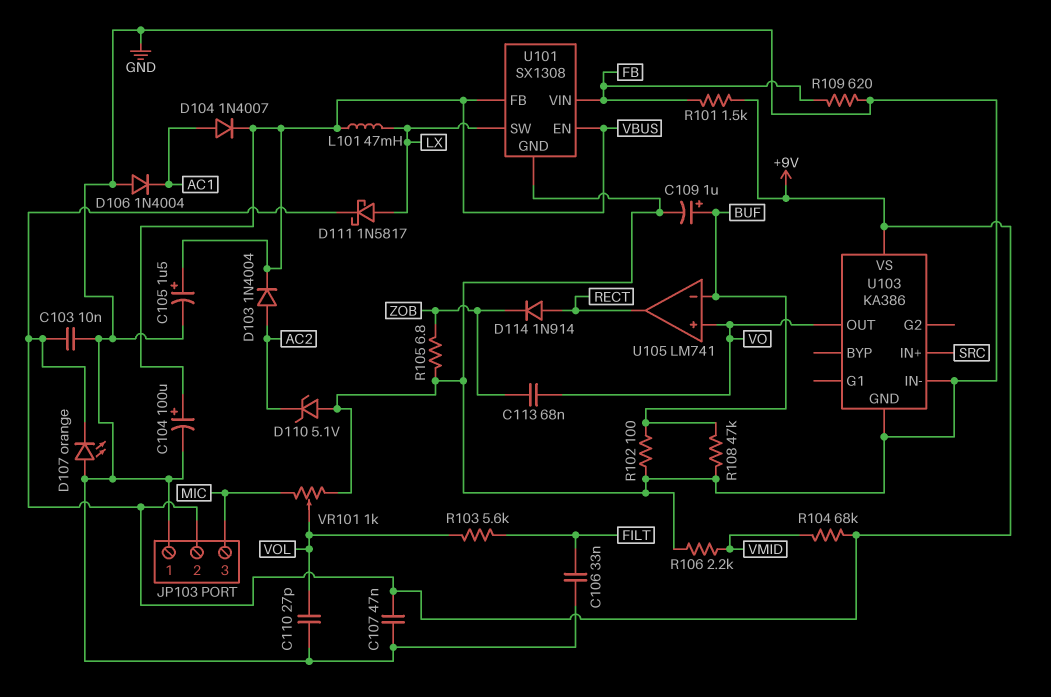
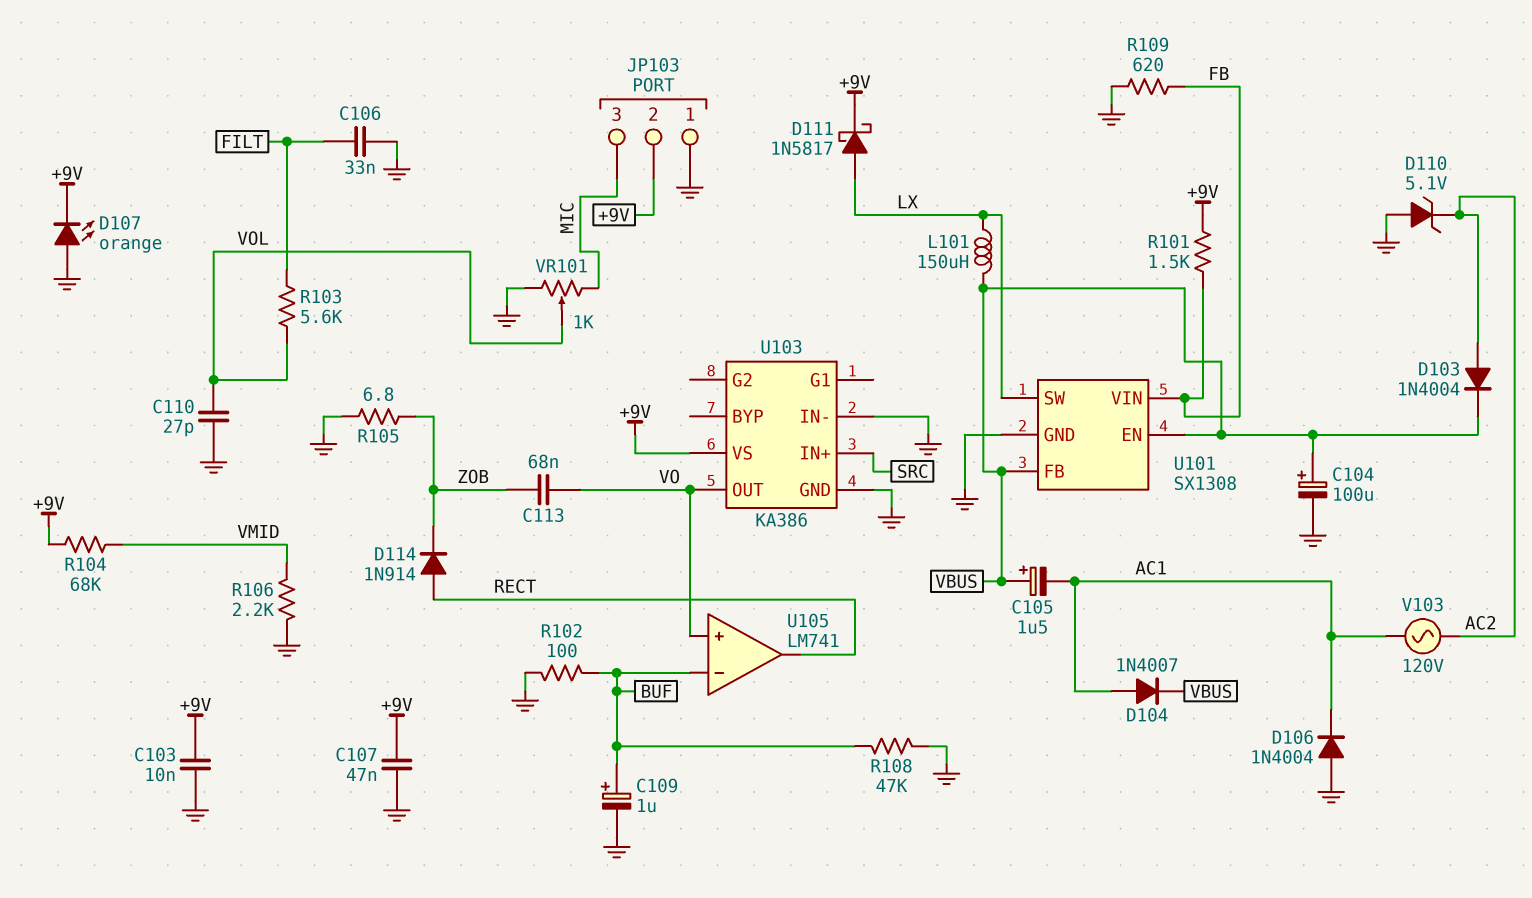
C105: 1.5uF (plus VBUS, minus GND) -> 1.5uF (plus VBUS, minus AC1)
L101: 47mH (LX, VBUS) -> 150uH (LX, VBUS)
V103: none -> AC 120V (AC1, AC2)

